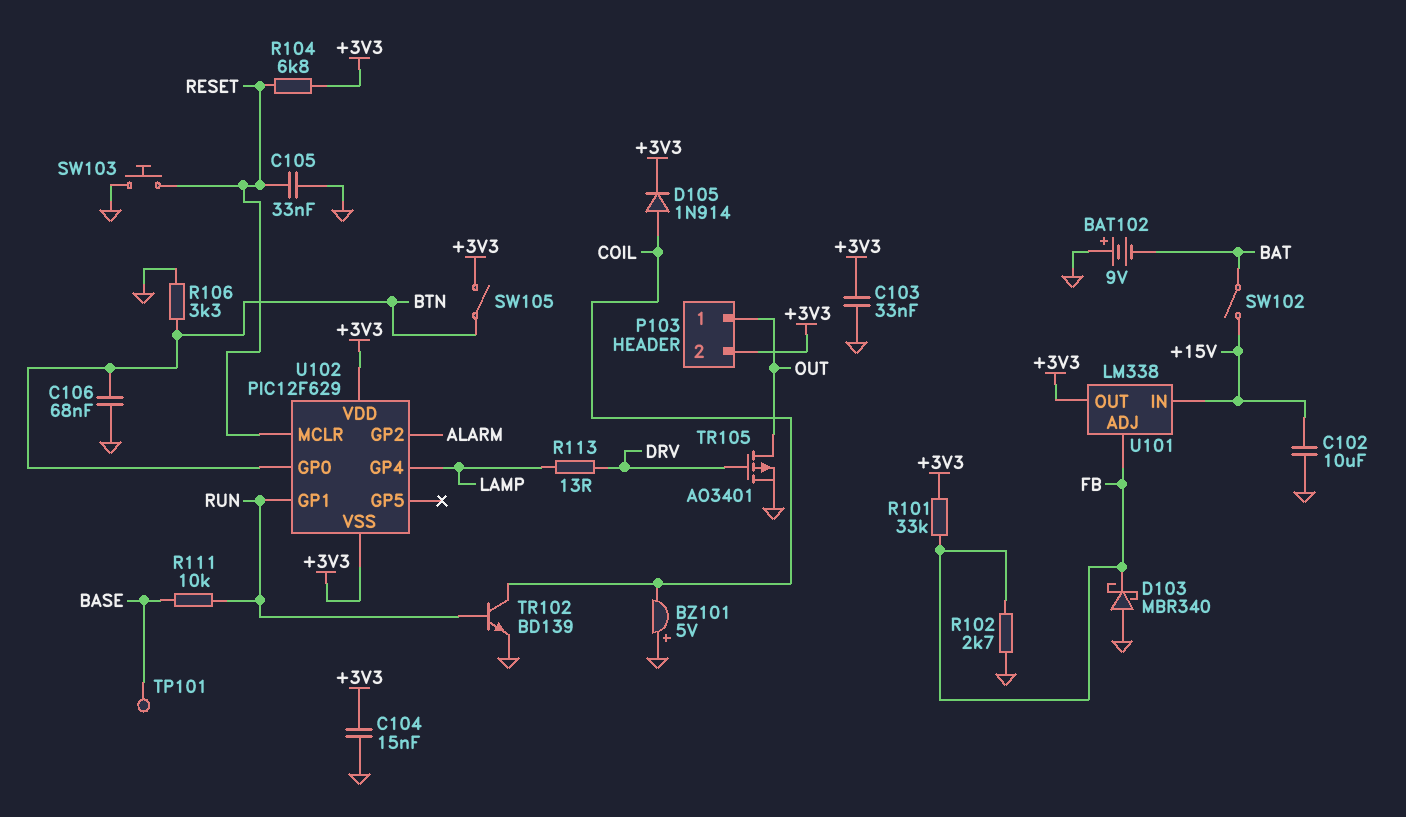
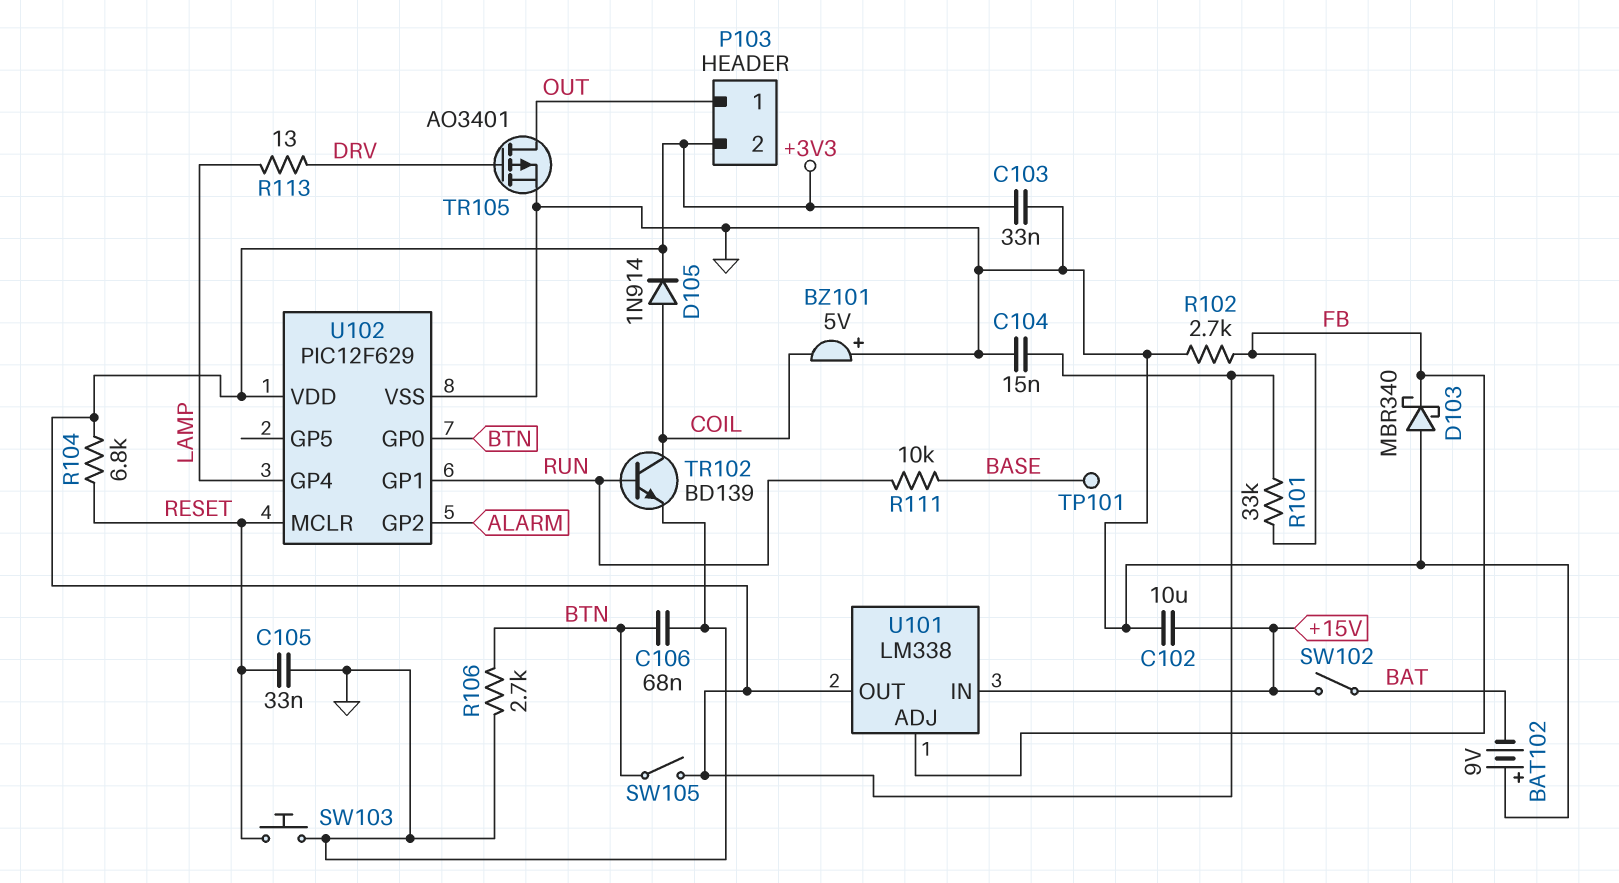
R106: 3.3k (BTN, GND) -> 2.7k (BTN, GND)
U102 pin VSS: +3V3 -> GND

